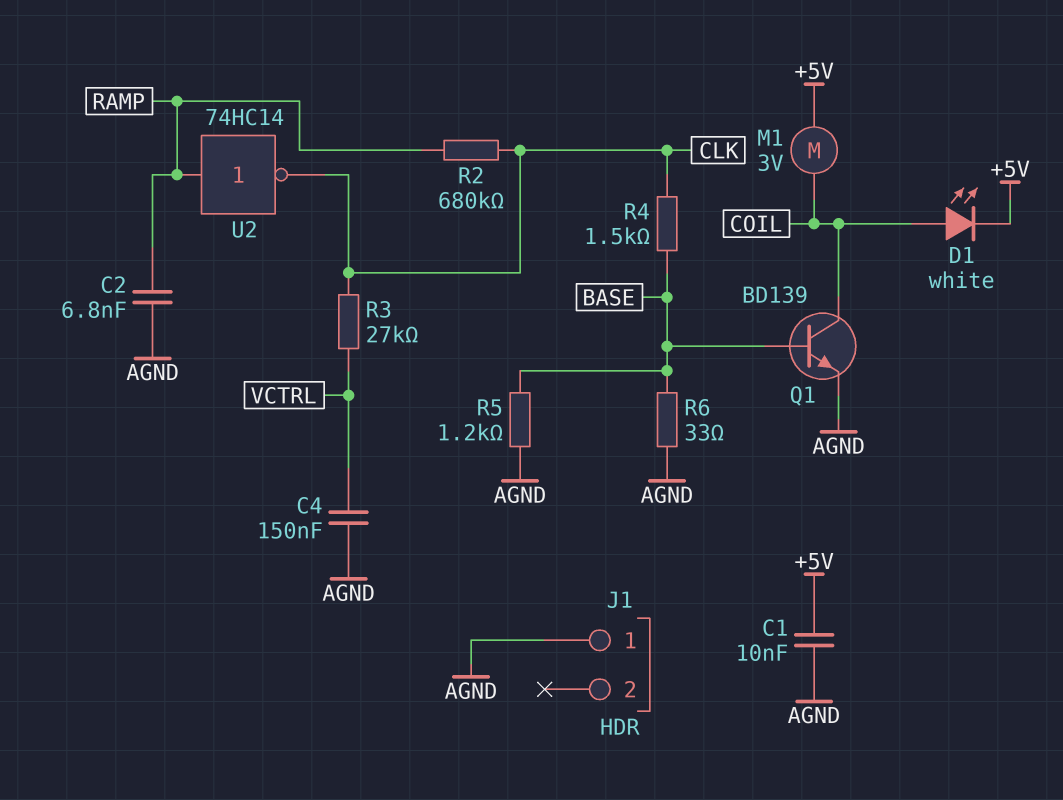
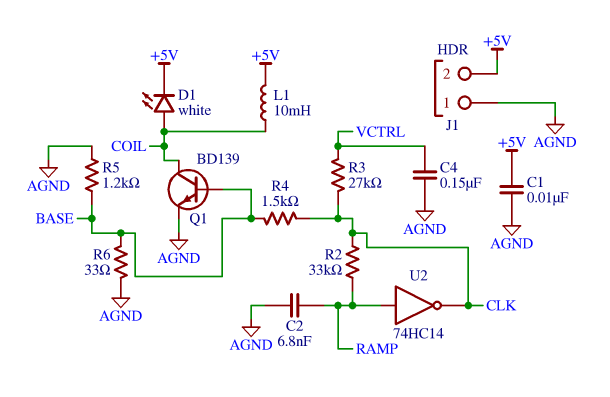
J1 pin 2: none -> +5V
L1: none -> 10mH (+5V, COIL)
M1: motor 3V (+5V, COIL) -> none
R2: 680k (CLK, RAMP) -> 33k (CLK, RAMP)

